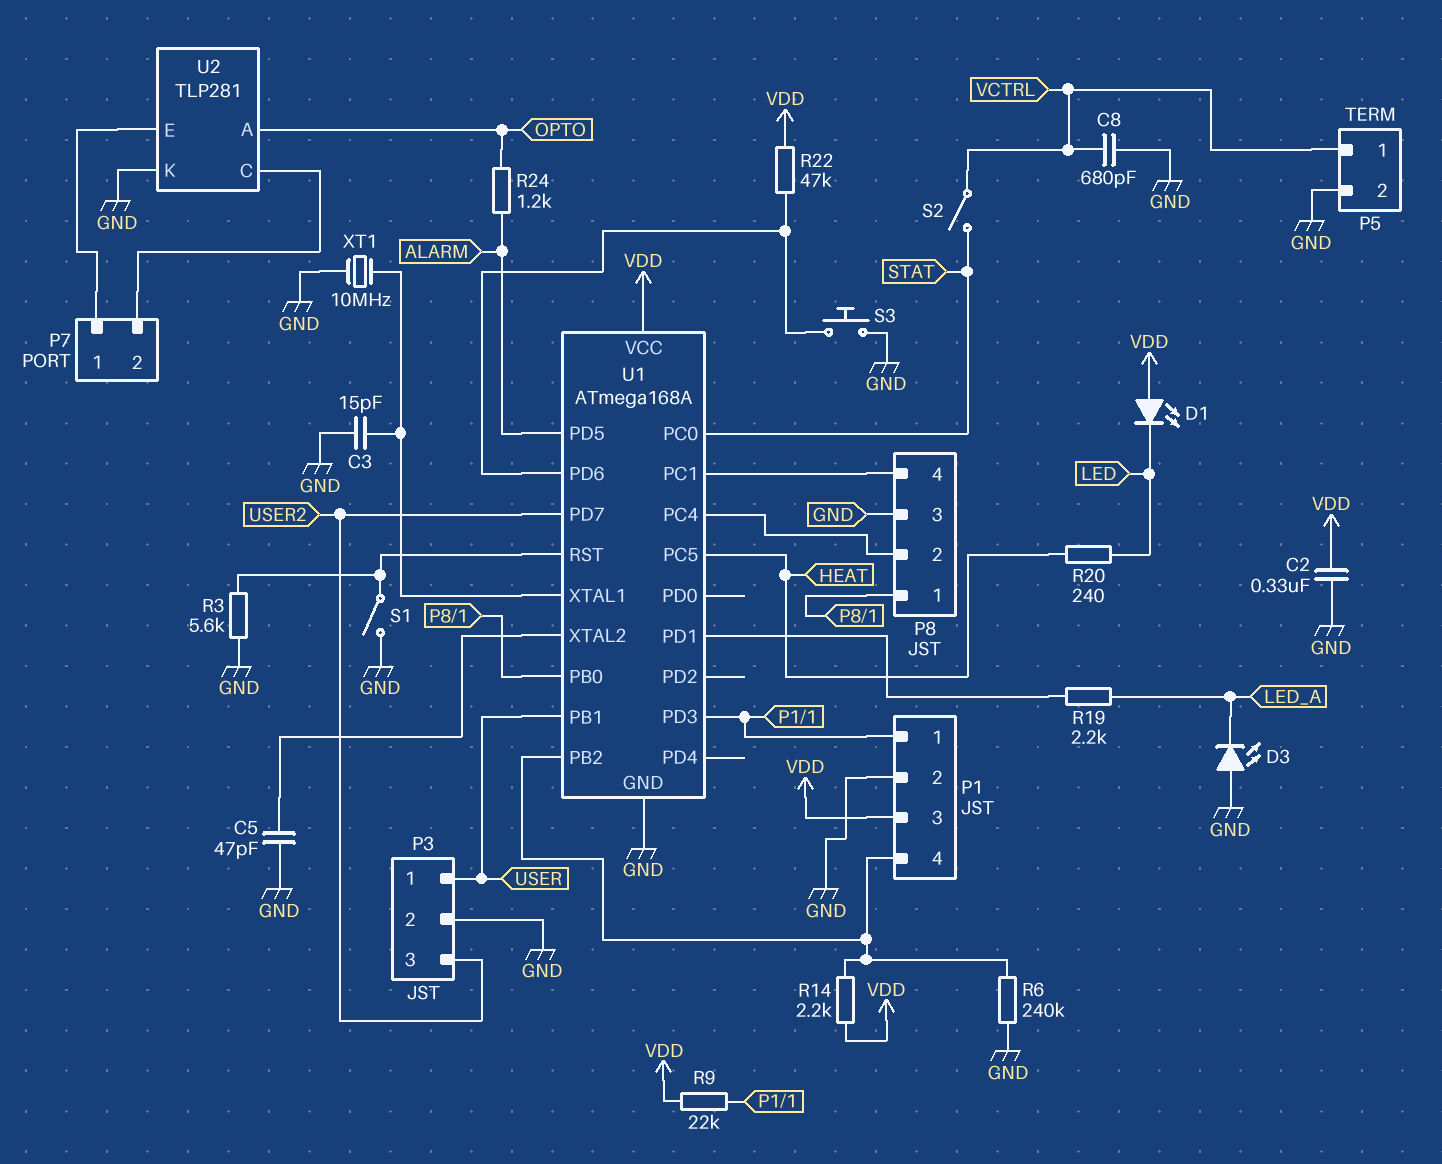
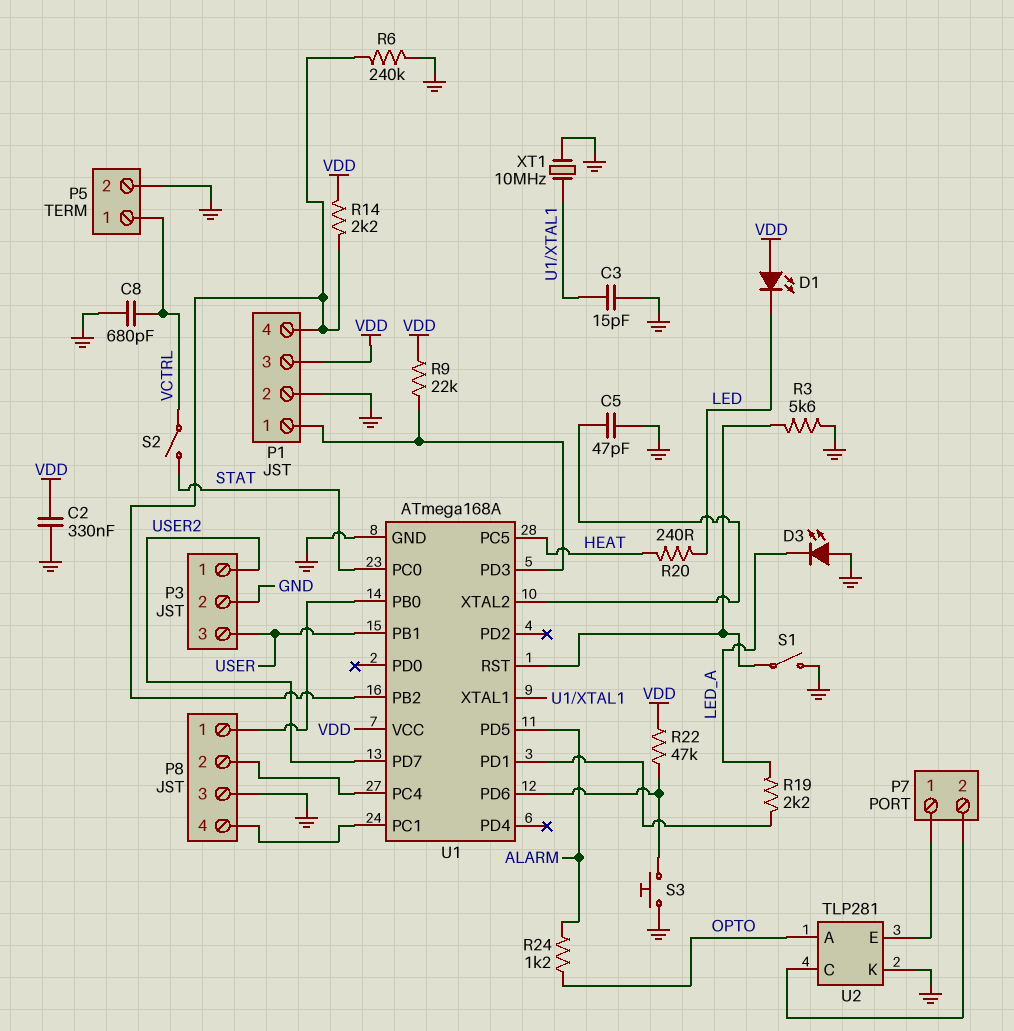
P3 pin 1: USER -> USER2
P3 pin 3: USER2 -> USER

